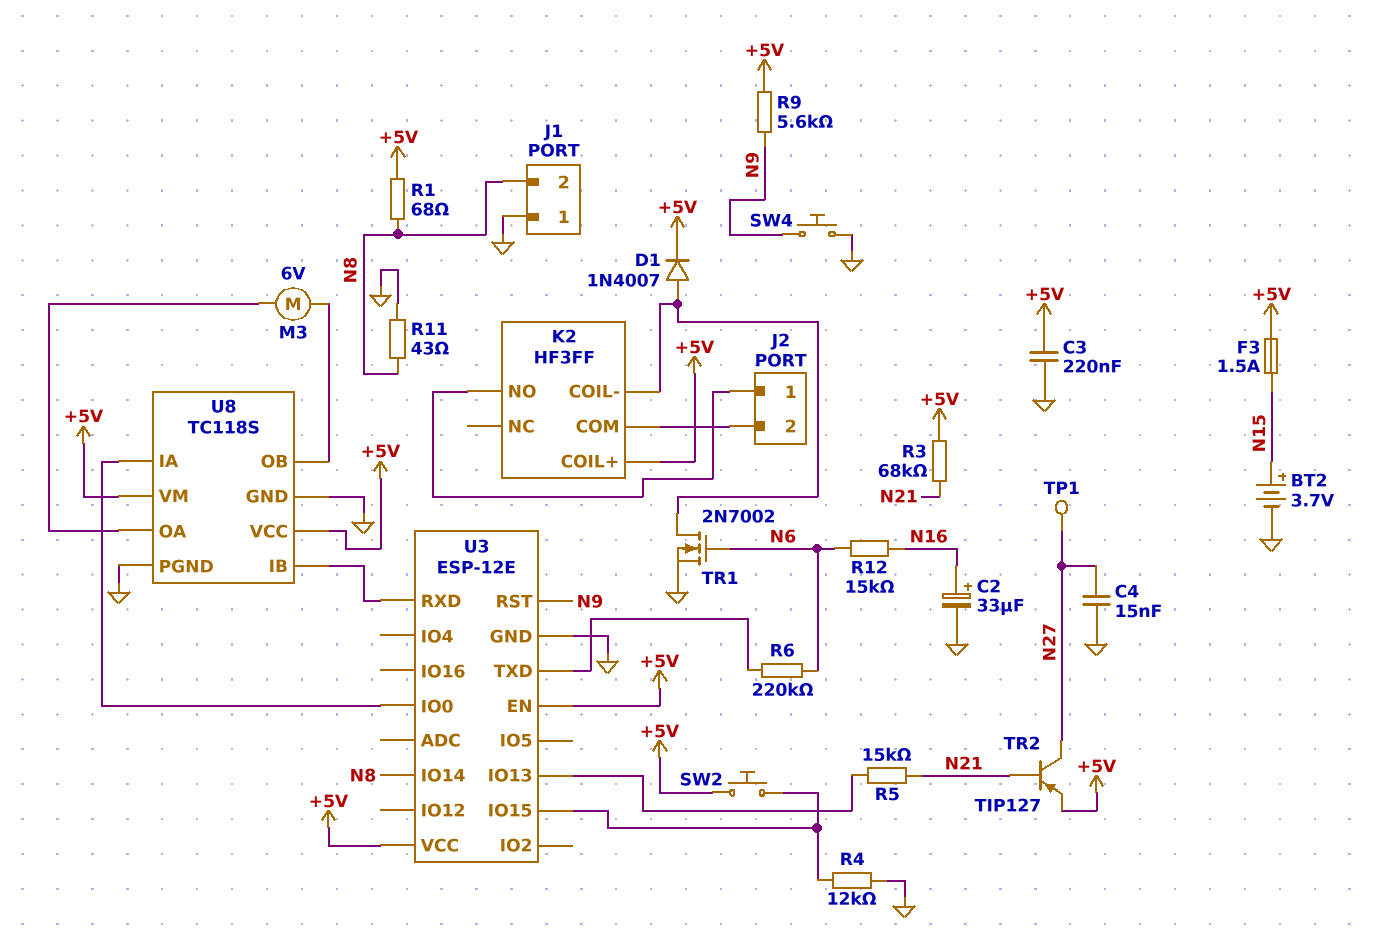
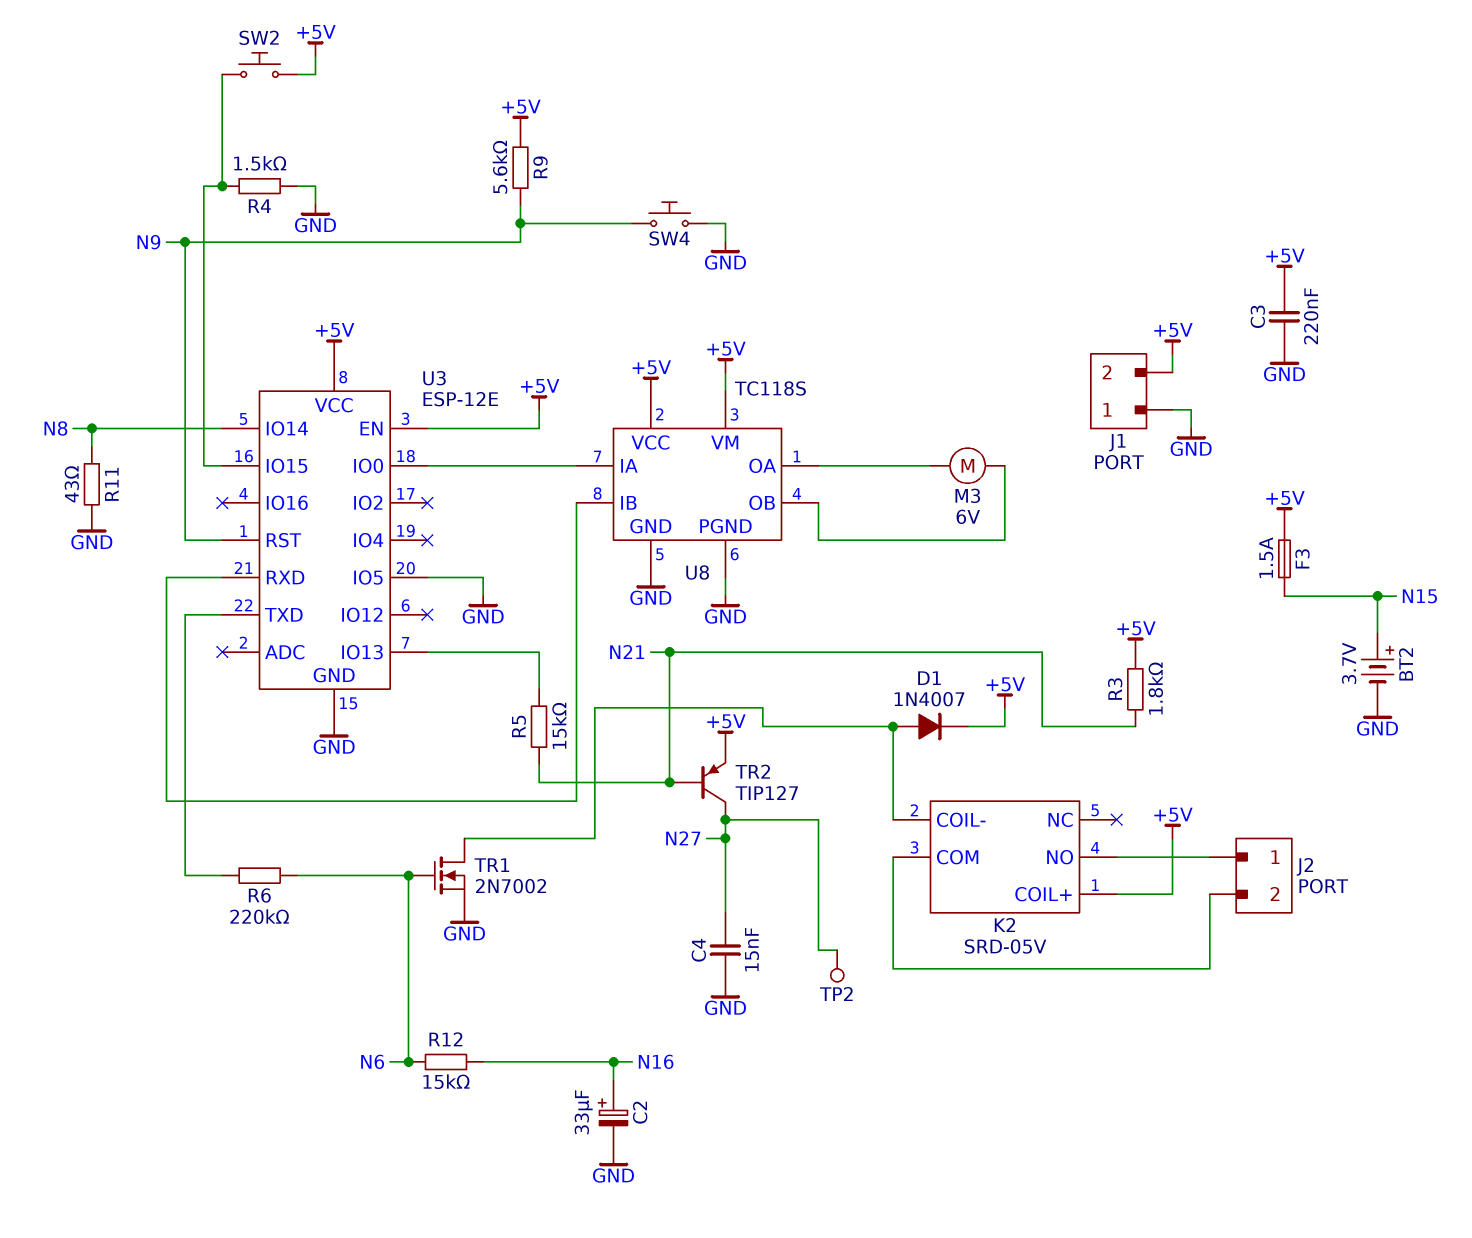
J1 pin 2: N8 -> +5V
K2: HF3FF -> SRD-05V
R1: 68 (+5V, N8) -> none
R3: 68k (+5V, N21) -> 1.8k (+5V, N21)
R4: 12k (GND, U3/IO15) -> 1.5k (GND, U3/IO15)
TP1: test point (N27) -> none
TP2: none -> test point (N27)
U3 pin IO5: none -> GND

